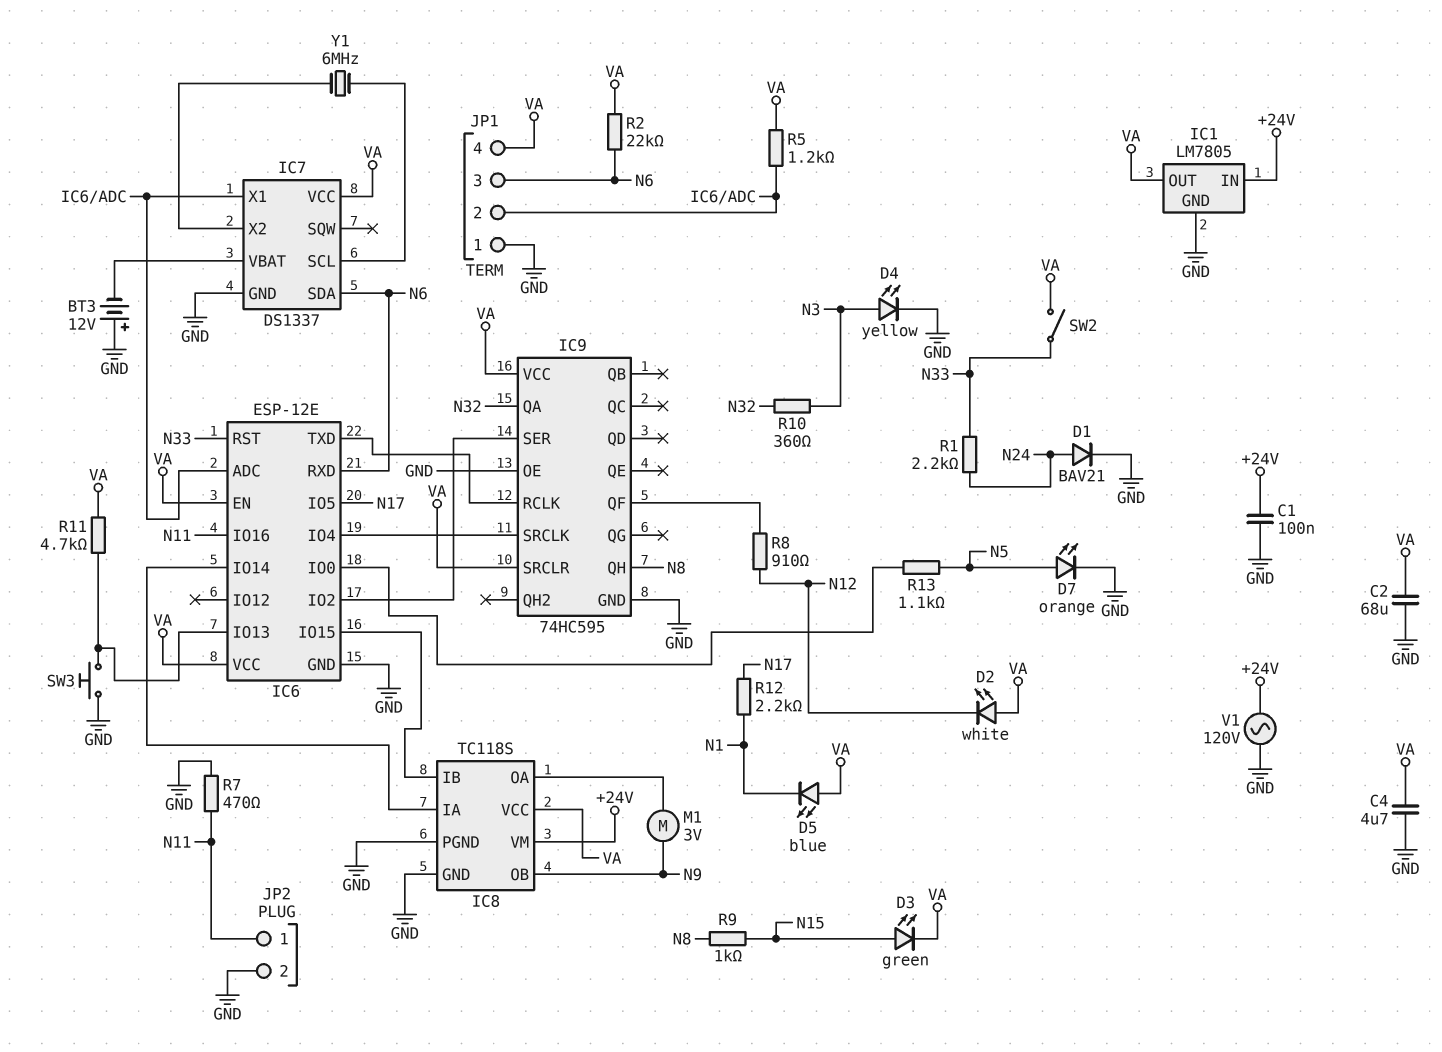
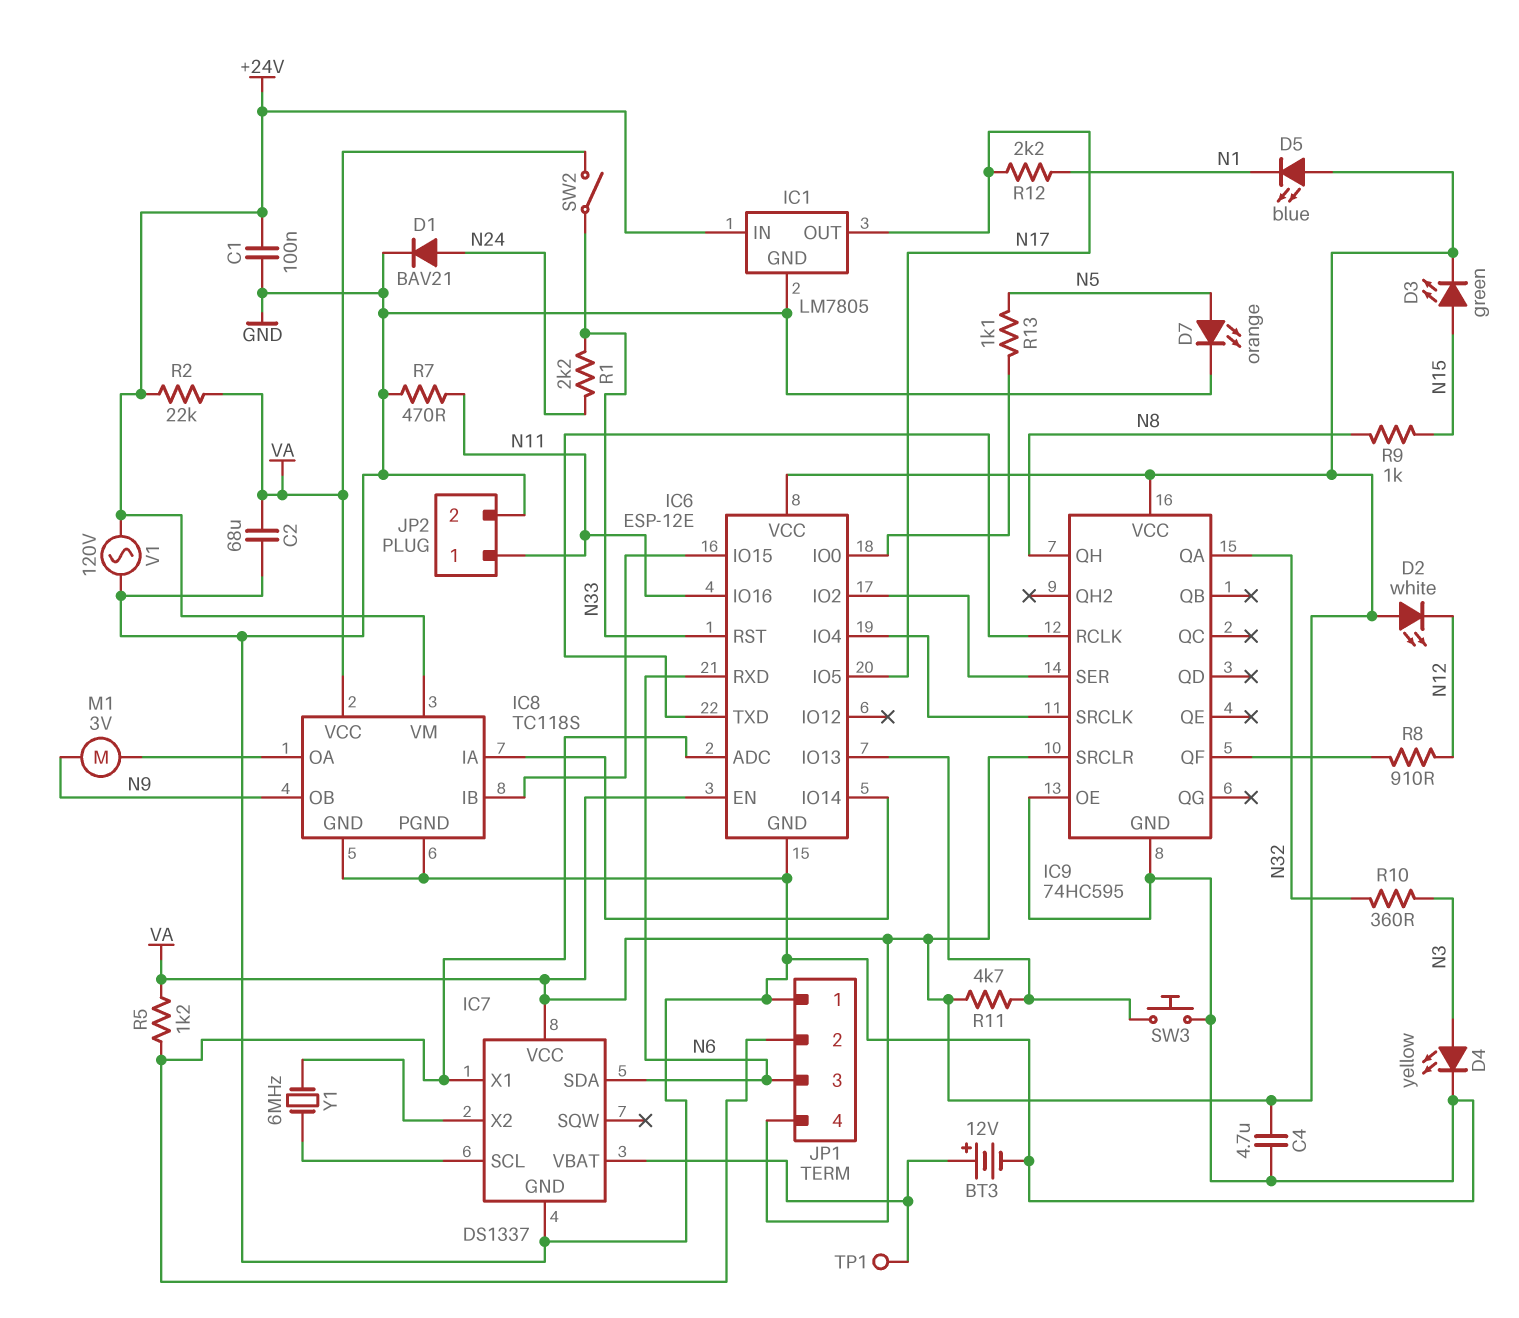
BT3: 12V (plus GND, minus IC7/VBAT) -> 12V (plus IC7/VBAT, minus GND)
IC1 pin OUT: VA -> N17
R2: 22k (N6, VA) -> 22k (+24V, VA)
TP1: none -> test point (IC7/VBAT)

